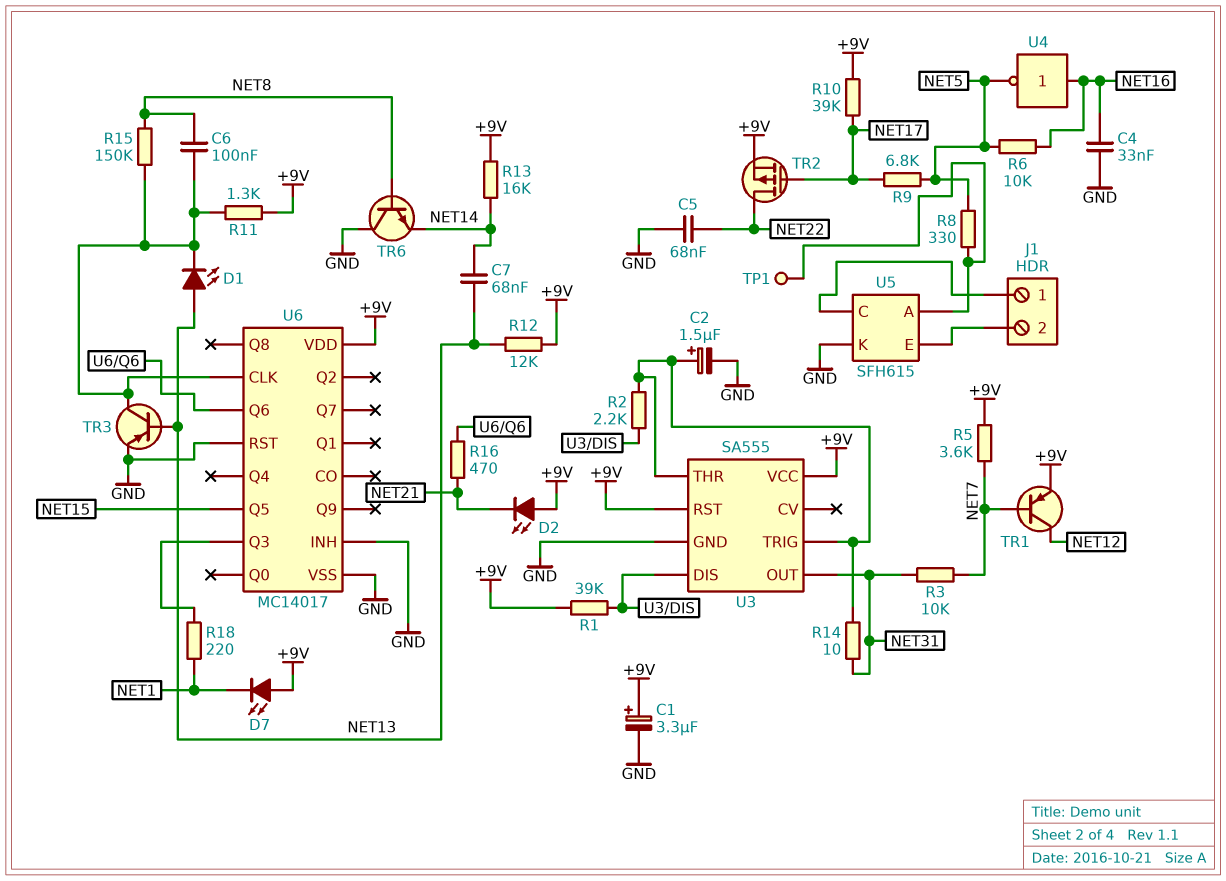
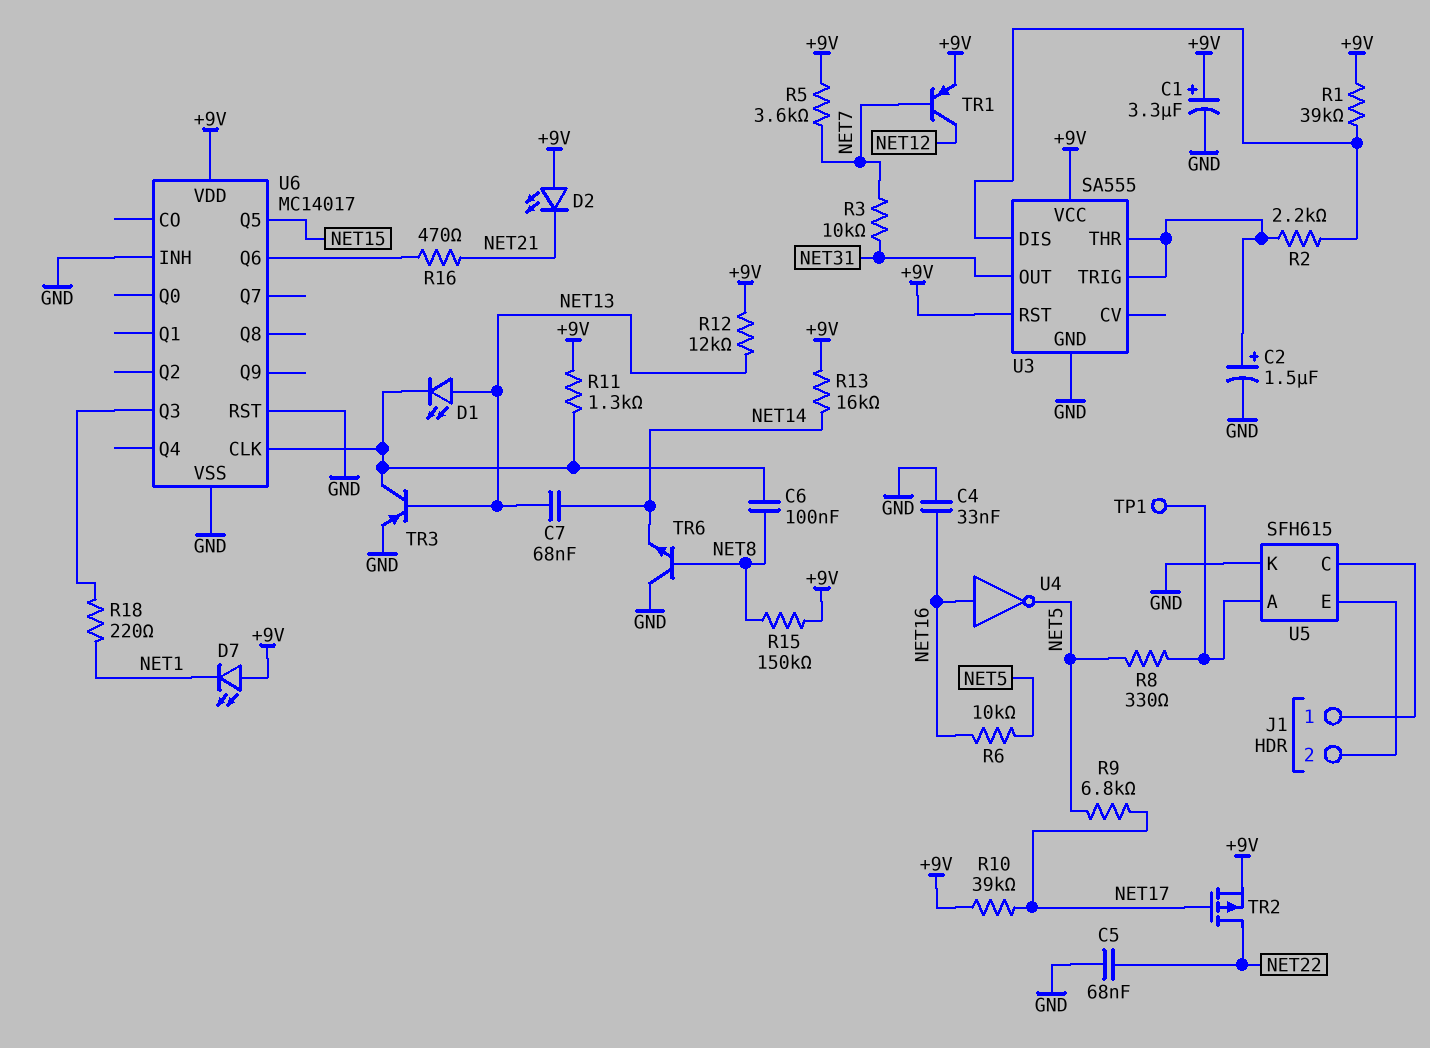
R14: 10 (NET31, U3/THR) -> none
R15: 150k (NET8, U6/CLK) -> 150k (+9V, NET8)

